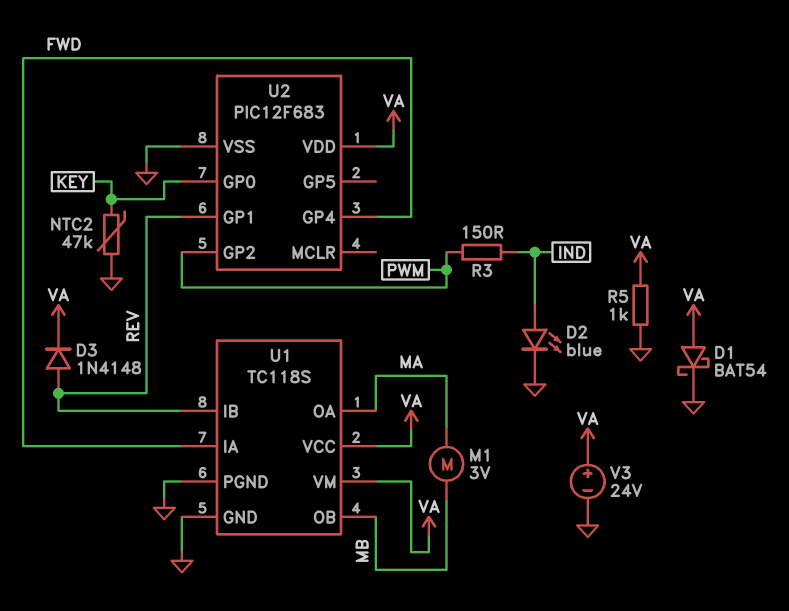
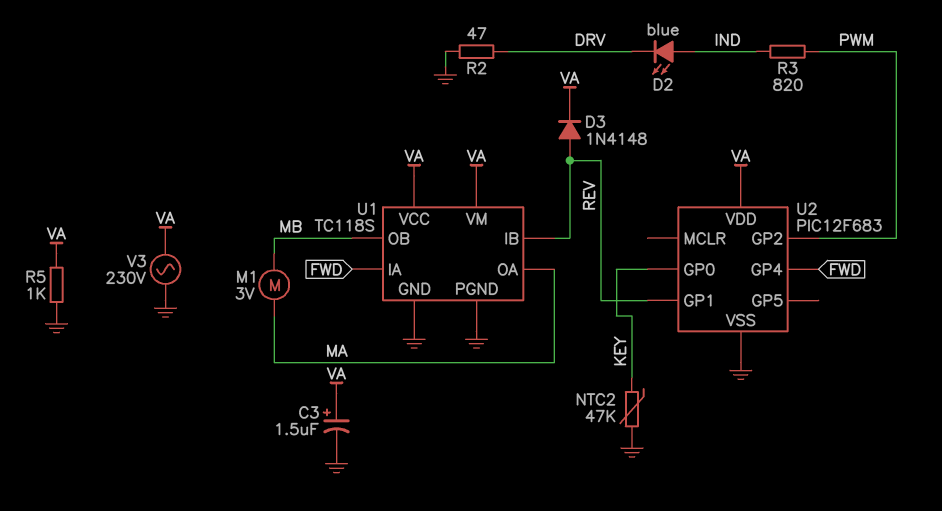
C3: none -> 1.5uF (plus VA, minus GND)
D1: schottky BAT54 (A VA, K GND) -> none
D2: LED blue (A IND, K GND) -> LED blue (A IND, K DRV)
R2: none -> 47 (DRV, GND)
R3: 150 (IND, PWM) -> 820 (IND, PWM)
V3: 24V (plus VA, minus GND) -> AC 230V (GND, VA)

